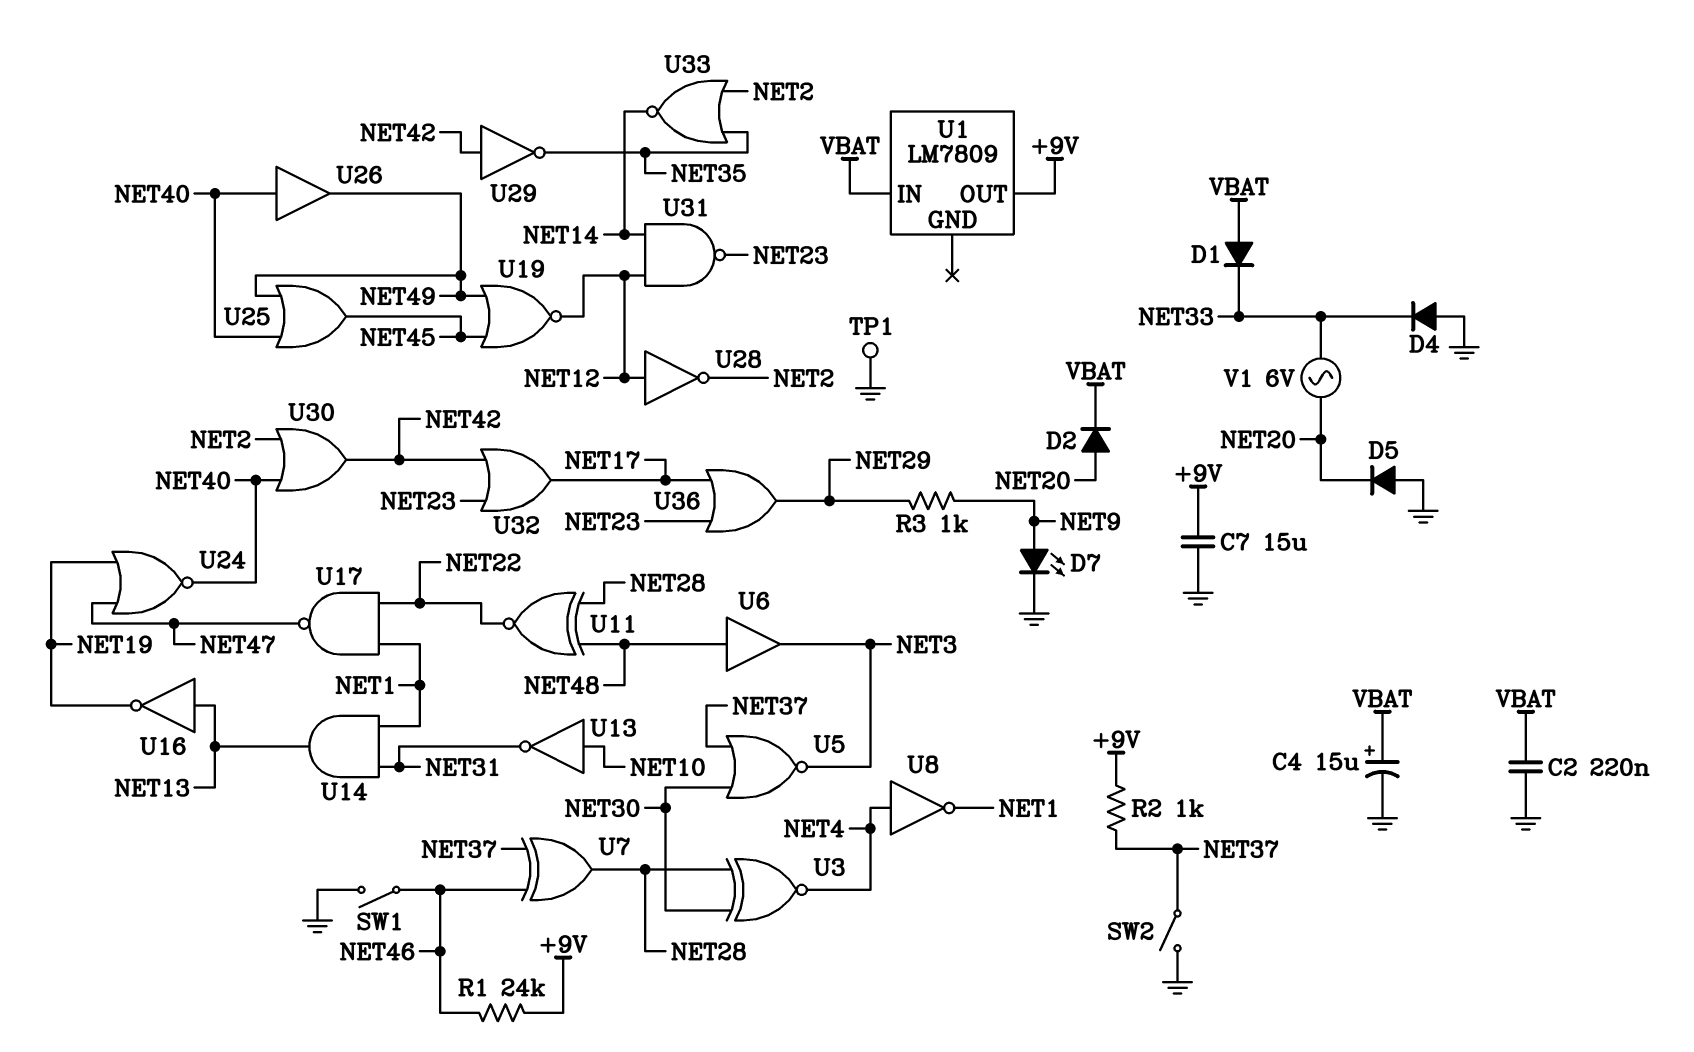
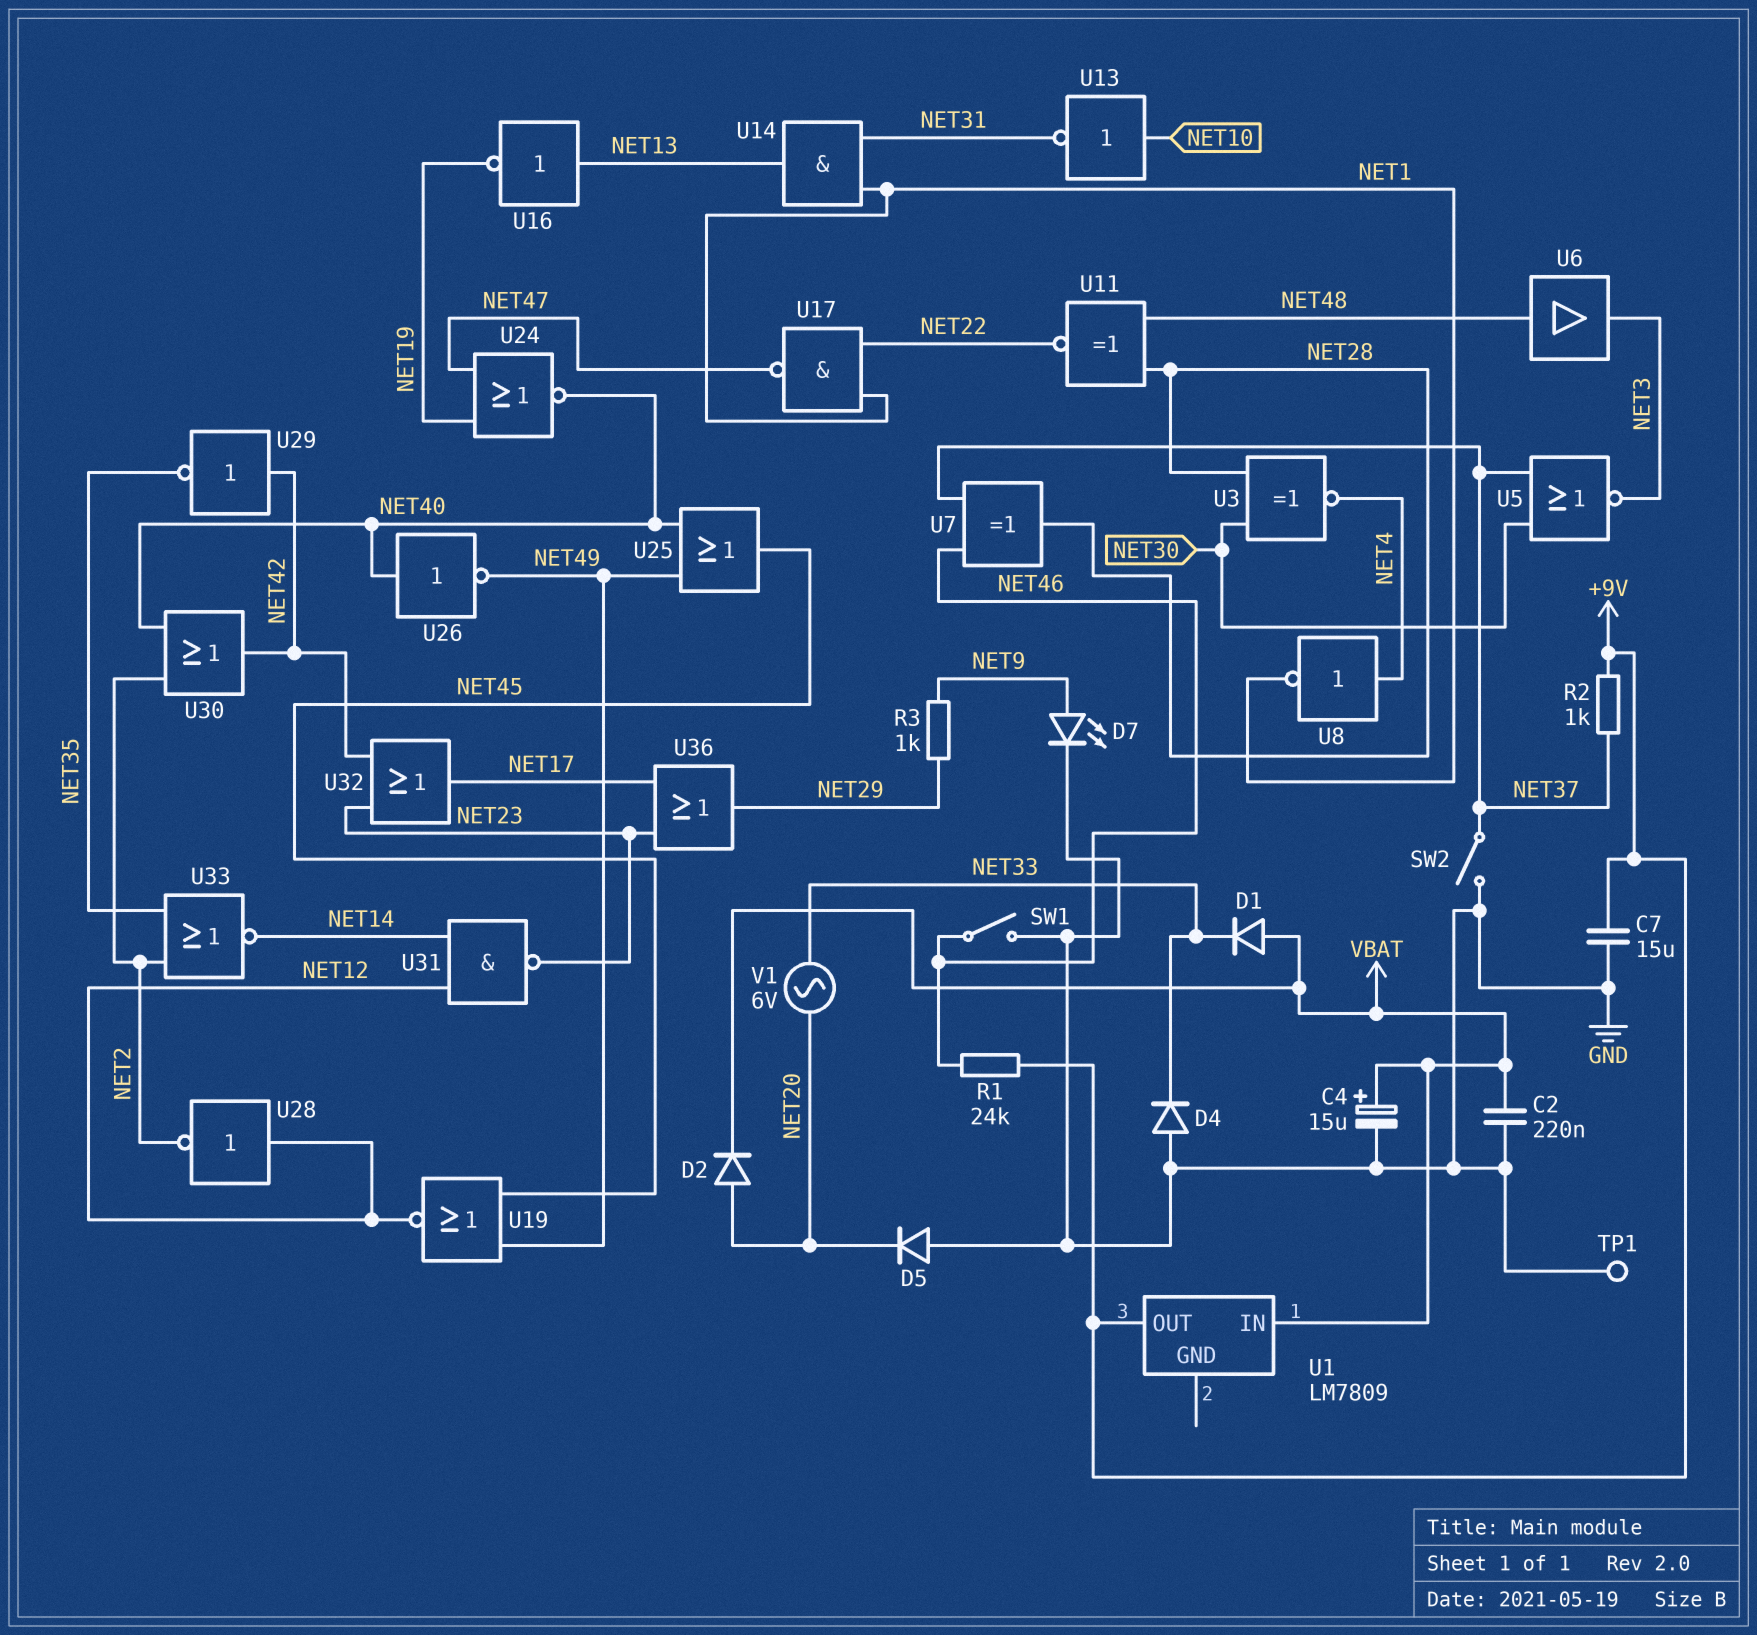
U26: buffer (in NET40, out NET49) -> NOT (in NET40, out NET49)

